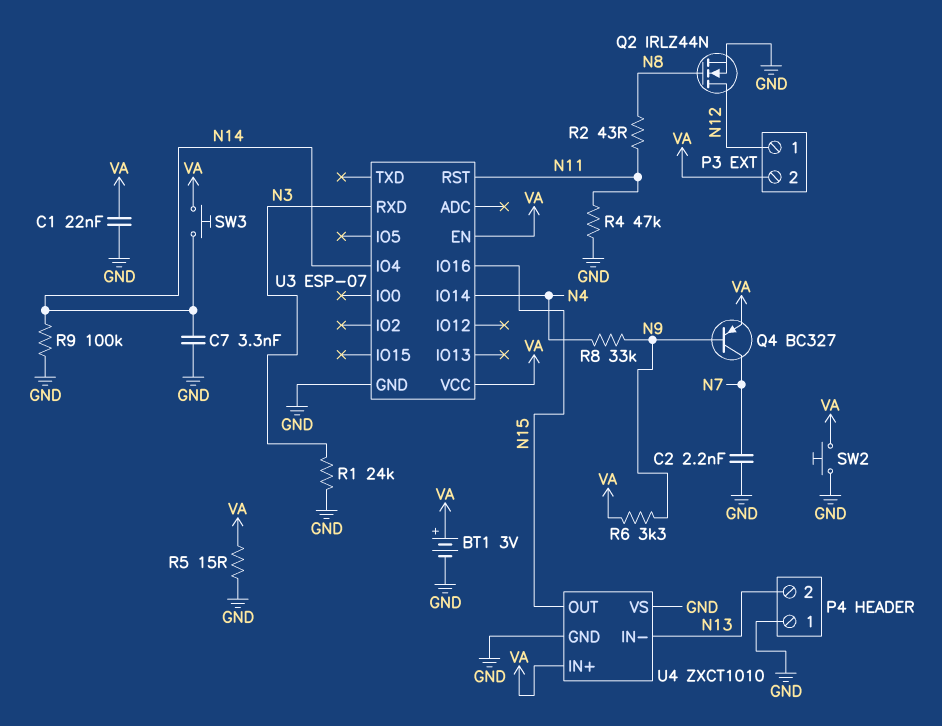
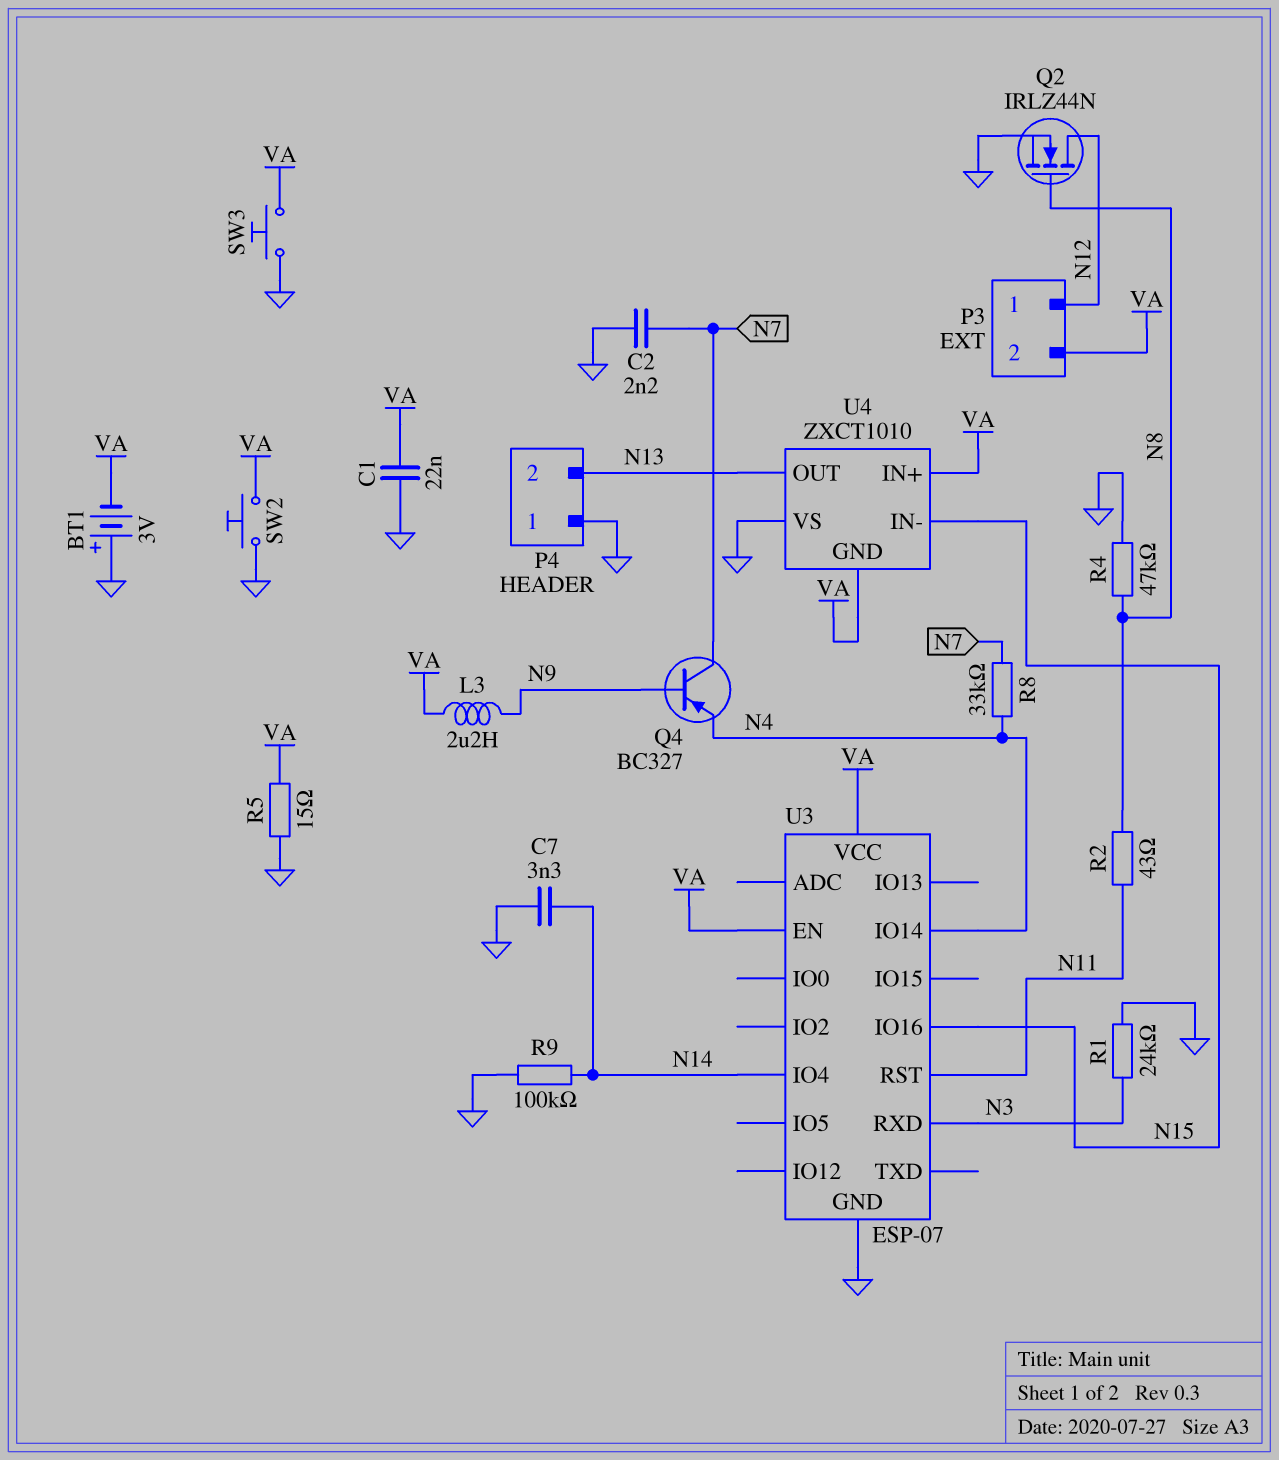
BT1: 3V (plus VA, minus GND) -> 3V (plus GND, minus VA)
L3: none -> 2.2uH (N9, VA)
Q4: PNP BC327 (B N9, C N7, E VA) -> PNP BC327 (B N9, C N7, E N4)
R4: 47k (GND, N11) -> 47k (GND, N8)
R6: 3.3k (N9, VA) -> none
R8: 33k (N4, N9) -> 33k (N4, N7)
SW3: button (N14, VA) -> button (GND, VA)
U4 pin GND: GND -> VA
U4 pin IN-: N13 -> N15
U4 pin OUT: N15 -> N13

